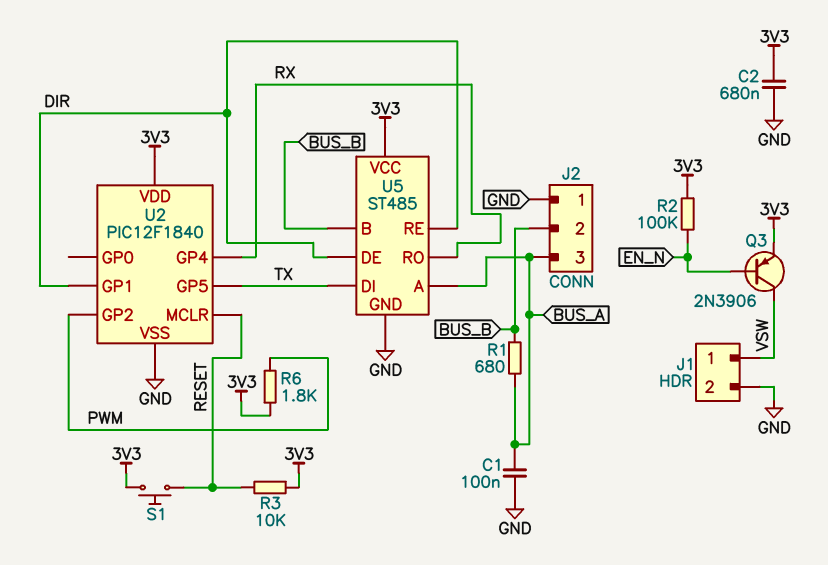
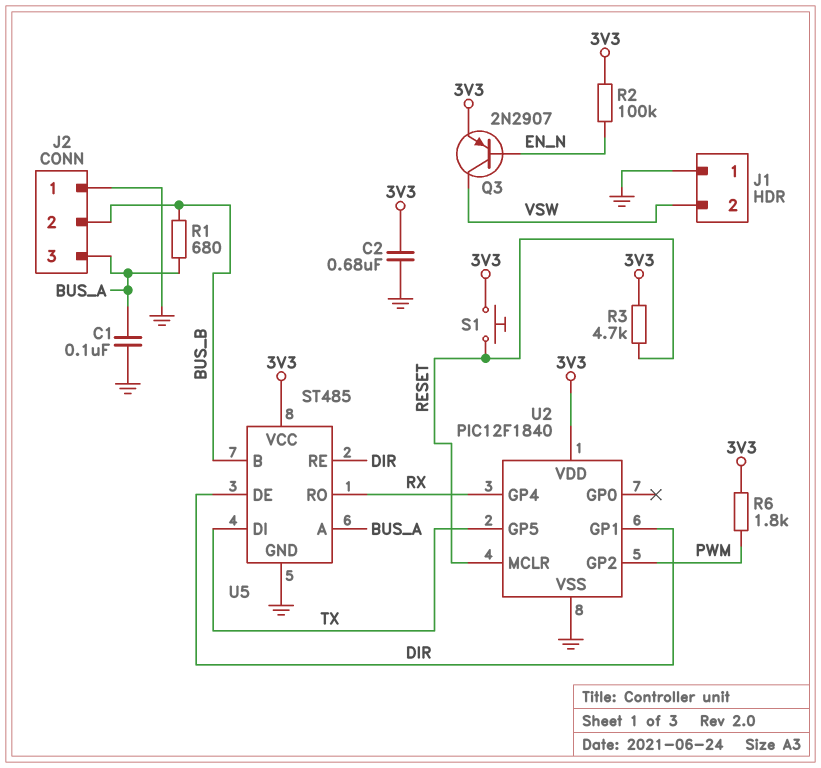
J1 pin 1: VSW -> GND
J1 pin 2: GND -> VSW
Q3: PNP 2N3906 (B EN_N, C VSW, E 3V3) -> PNP 2N2907 (B EN_N, C VSW, E 3V3)
R3: 10k (3V3, RESET) -> 4.7k (3V3, RESET)

